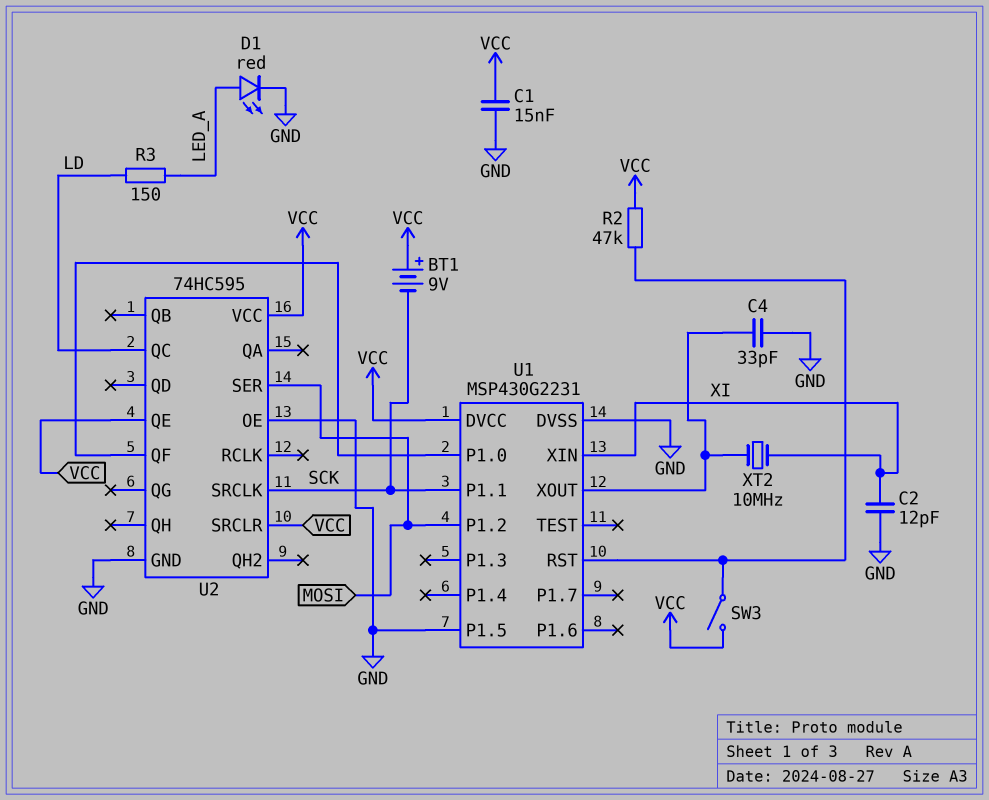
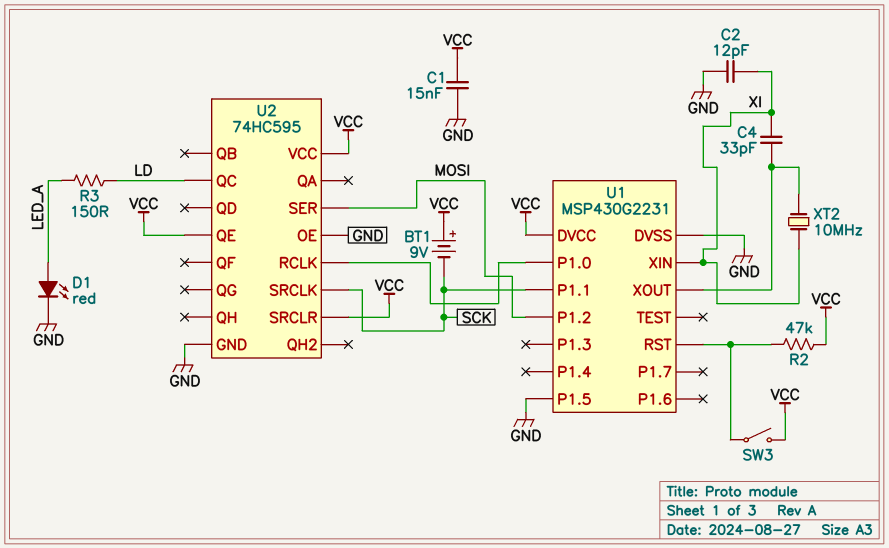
C4: 33pF (GND, U1/XOUT) -> 33pF (U1/XOUT, XI)
U2 pin QF: U1/P1.0 -> none
U2 pin RCLK: none -> U1/P1.0

